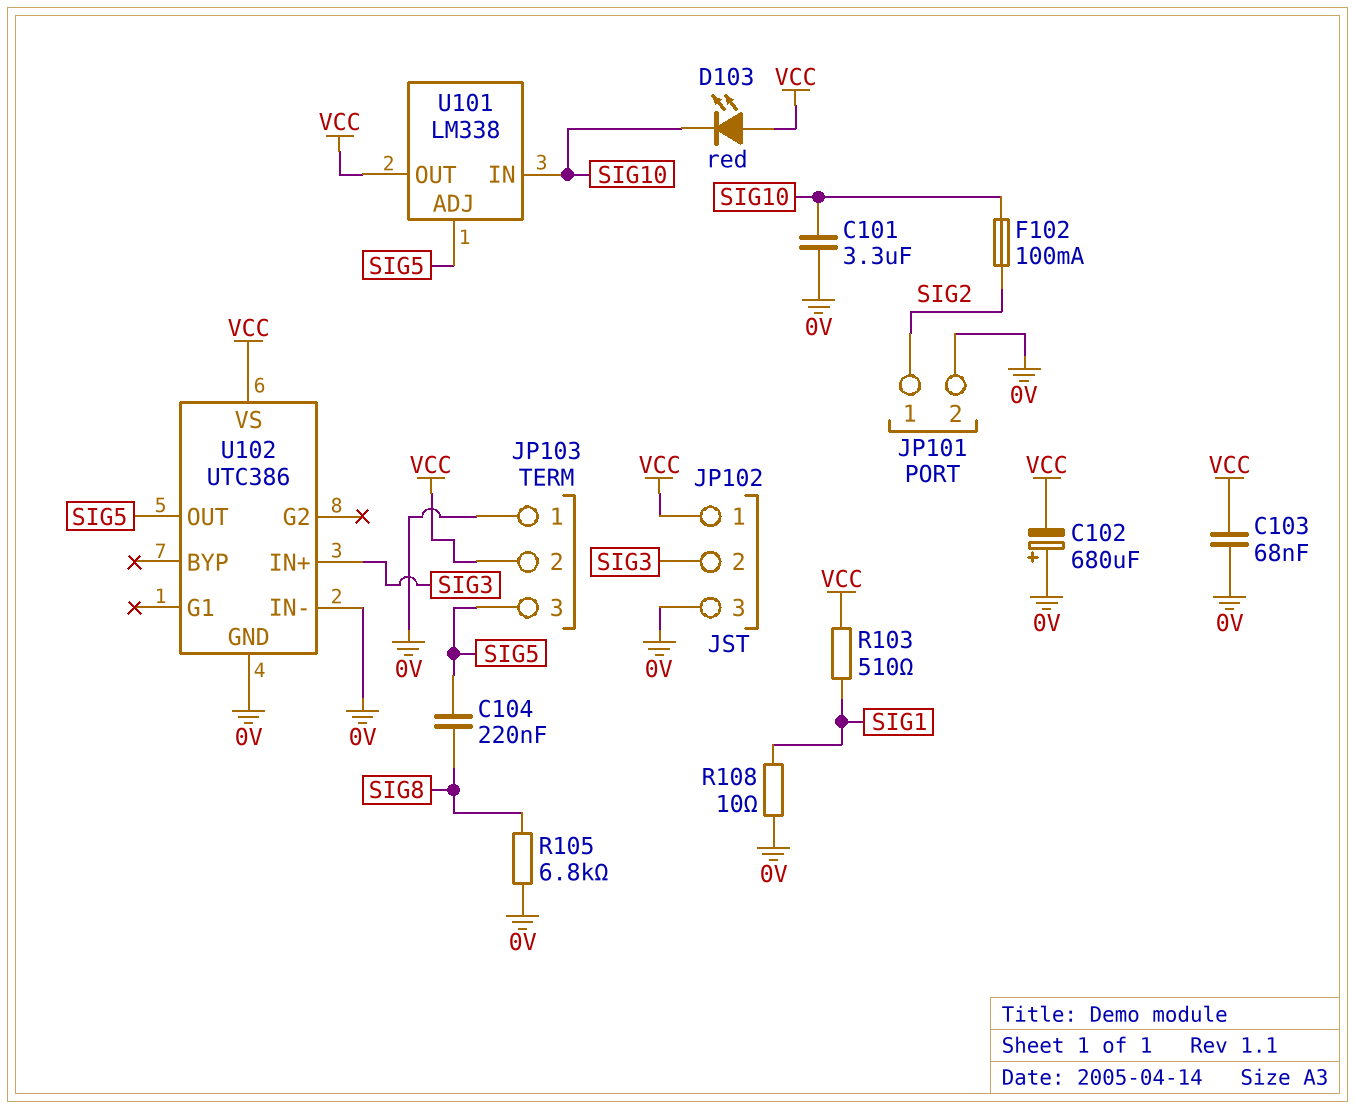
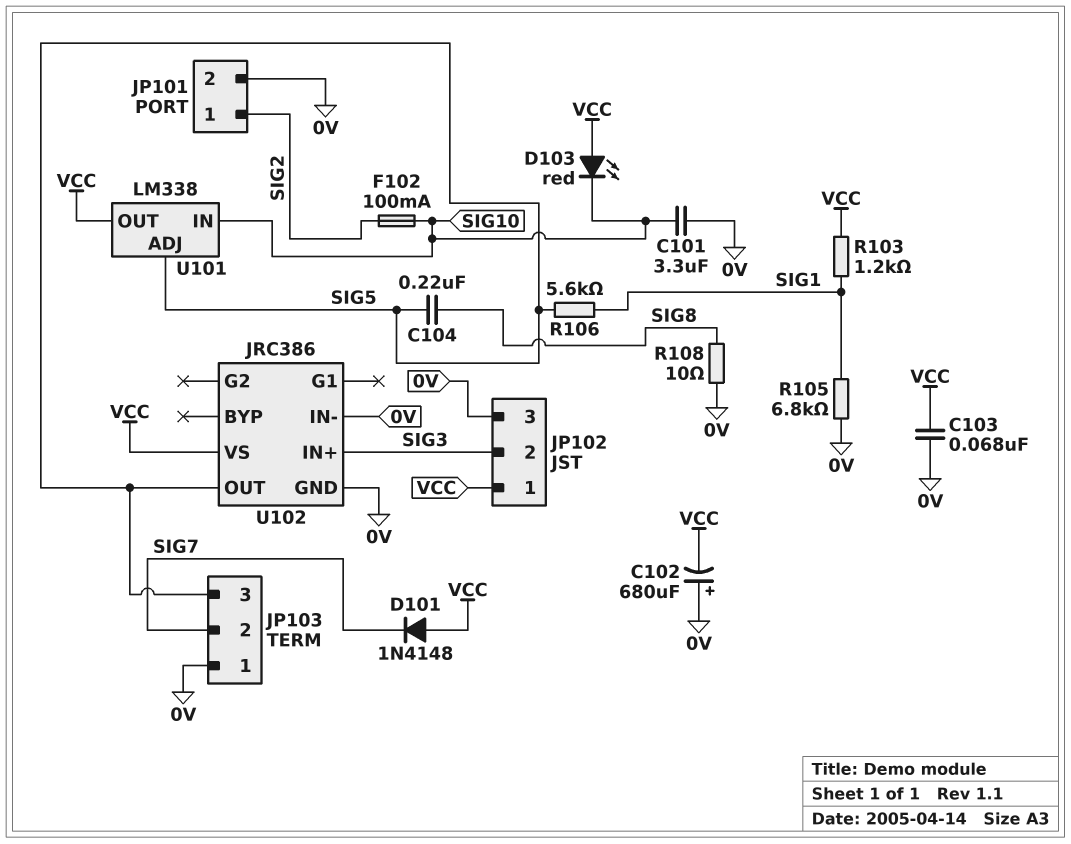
D101: none -> diode 1N4148 (A VCC, K SIG7)
JP103 pin 2: VCC -> SIG7
R103: 510 (SIG1, VCC) -> 1.2k (SIG1, VCC)
R105: 6.8k (0V, SIG8) -> 6.8k (0V, SIG1)
R106: none -> 5.6k (SIG1, SIG5)
R108: 10 (0V, SIG1) -> 10 (0V, SIG8)
U102: UTC386 -> JRC386

